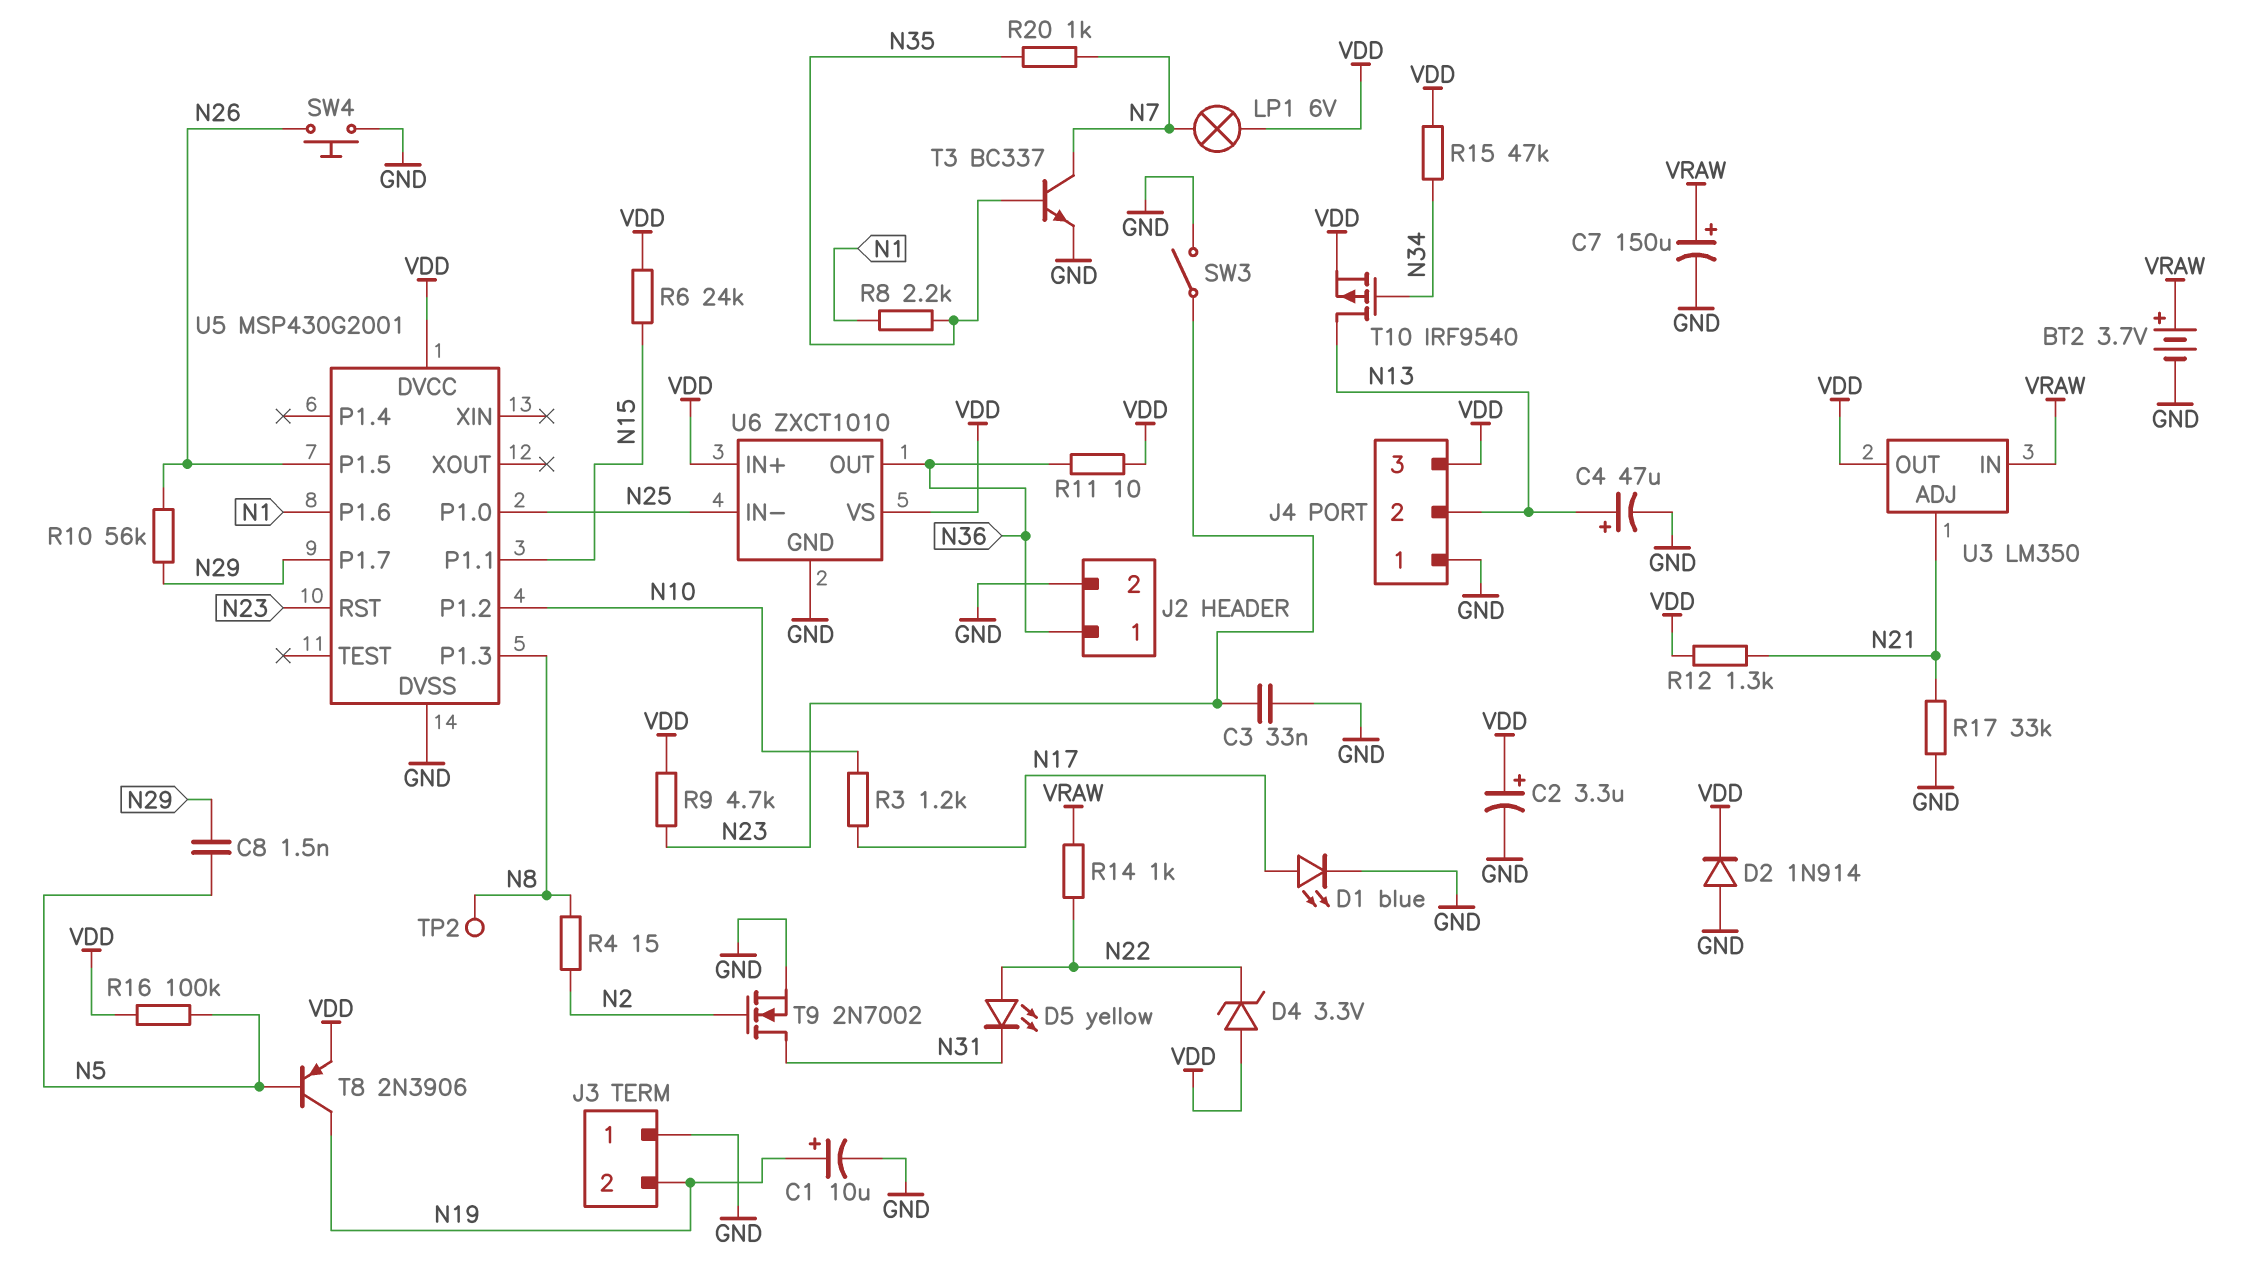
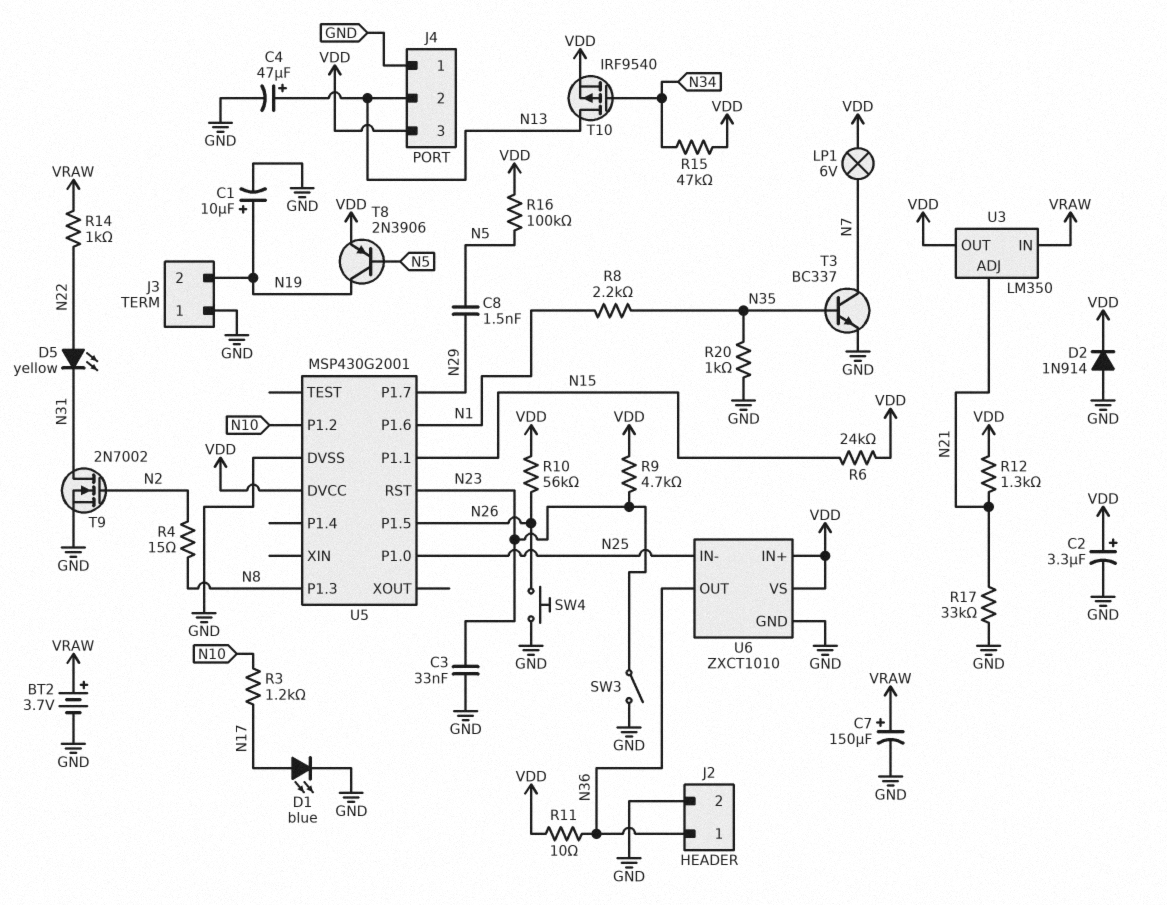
D4: zener 3.3V (A VDD, K N22) -> none
R10: 56k (N26, N29) -> 56k (N26, VDD)
R20: 1k (N7, N35) -> 1k (GND, N35)
TP2: test point (N8) -> none

